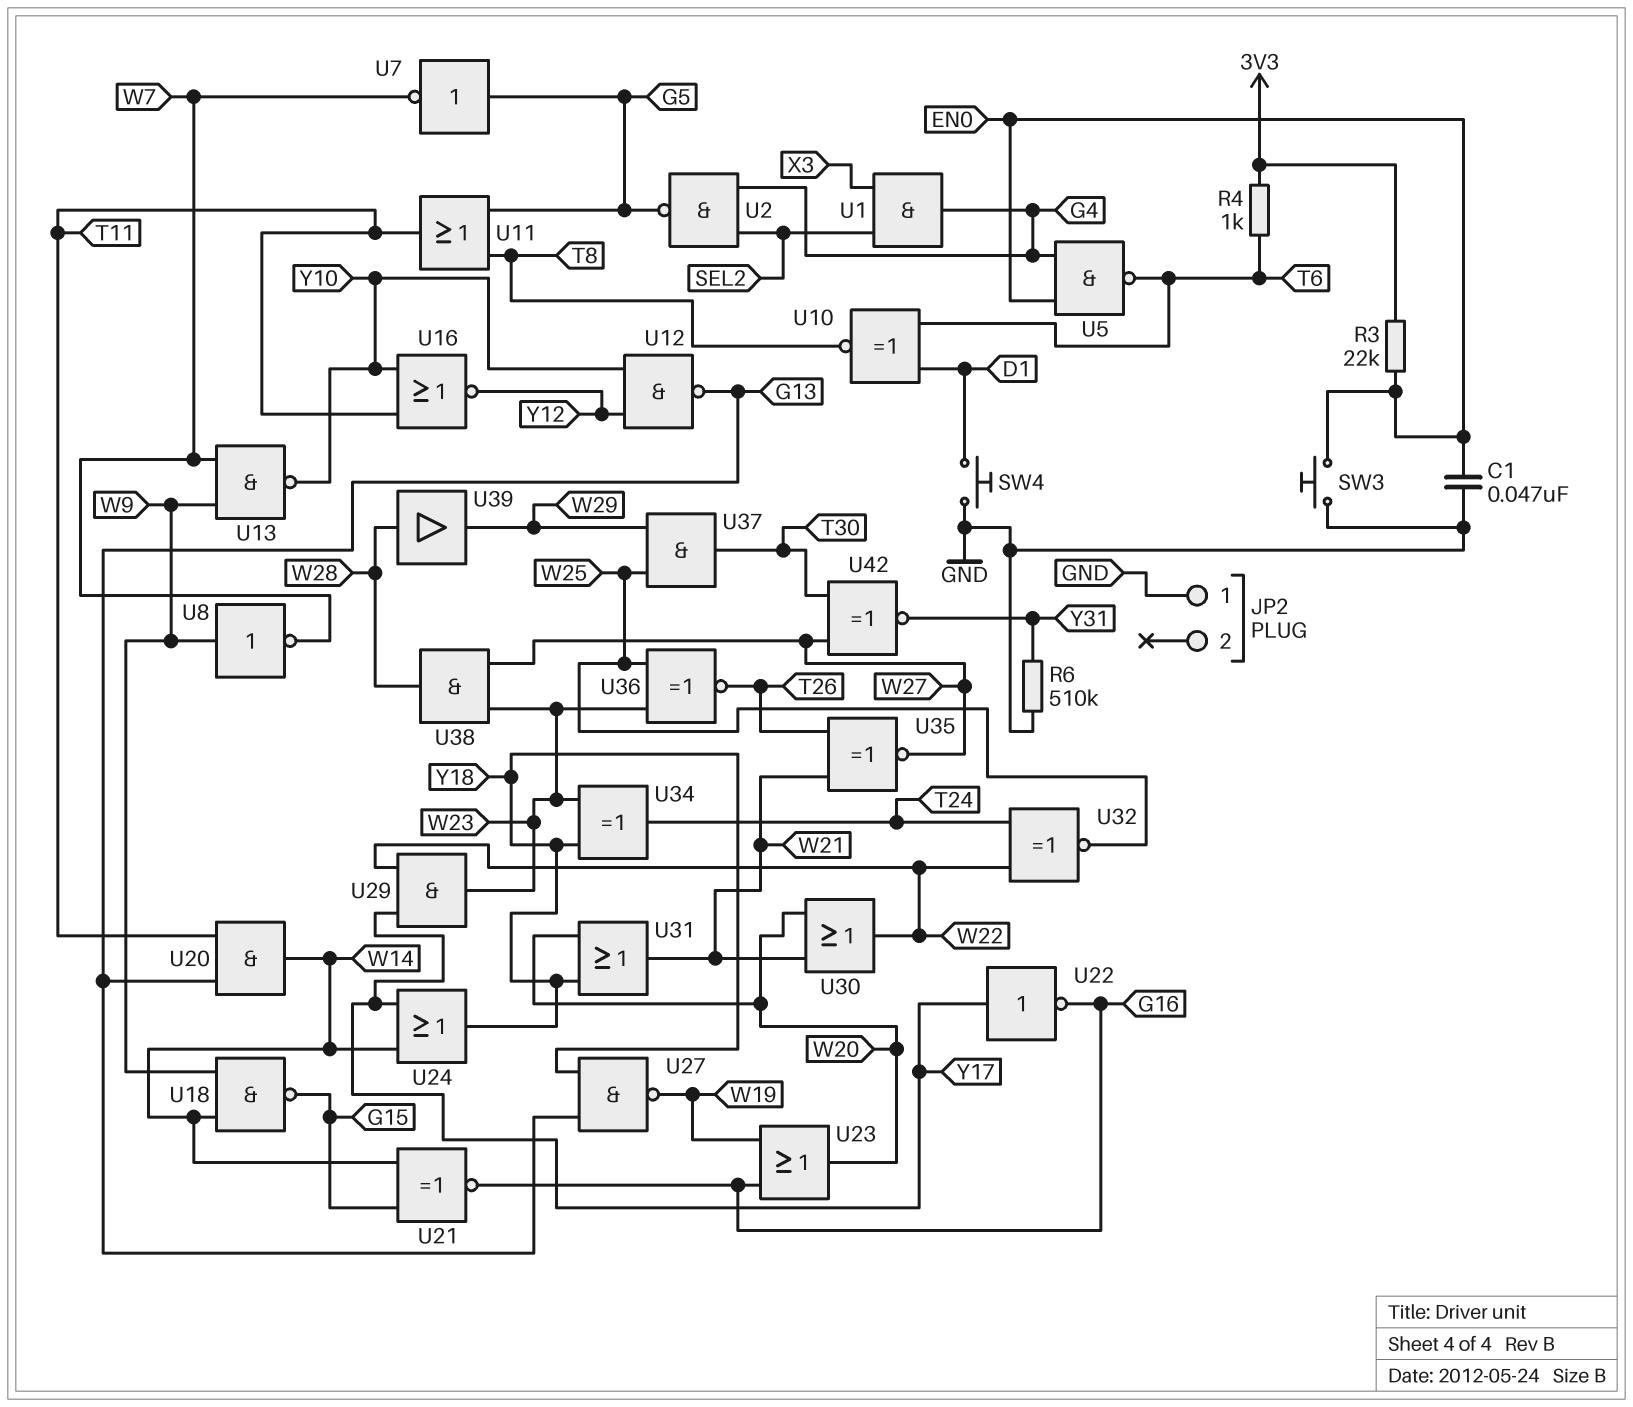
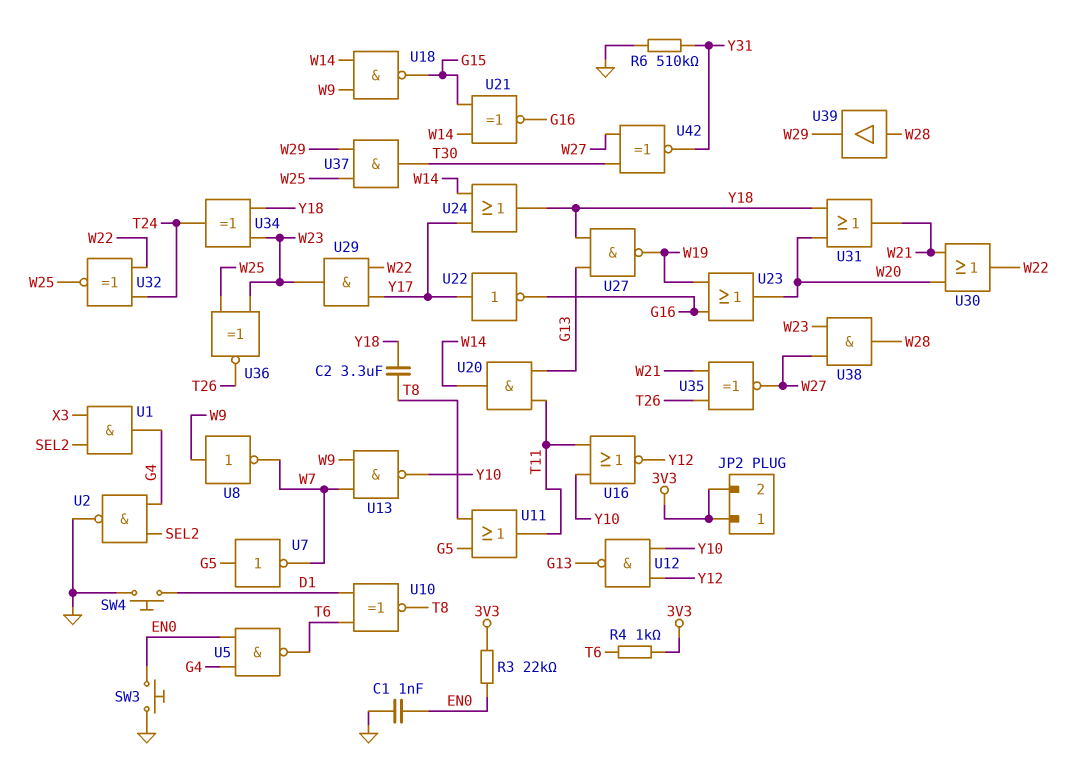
C1: 47nF (EN0, GND) -> 1nF (EN0, GND)
C2: none -> 3.3uF (T8, Y18)
JP2 pin 1: GND -> 3V3
JP2 pin 2: none -> 3V3
U2: NAND (in G4, in SEL2, out G5) -> NAND (in G4, in SEL2, out GND)

